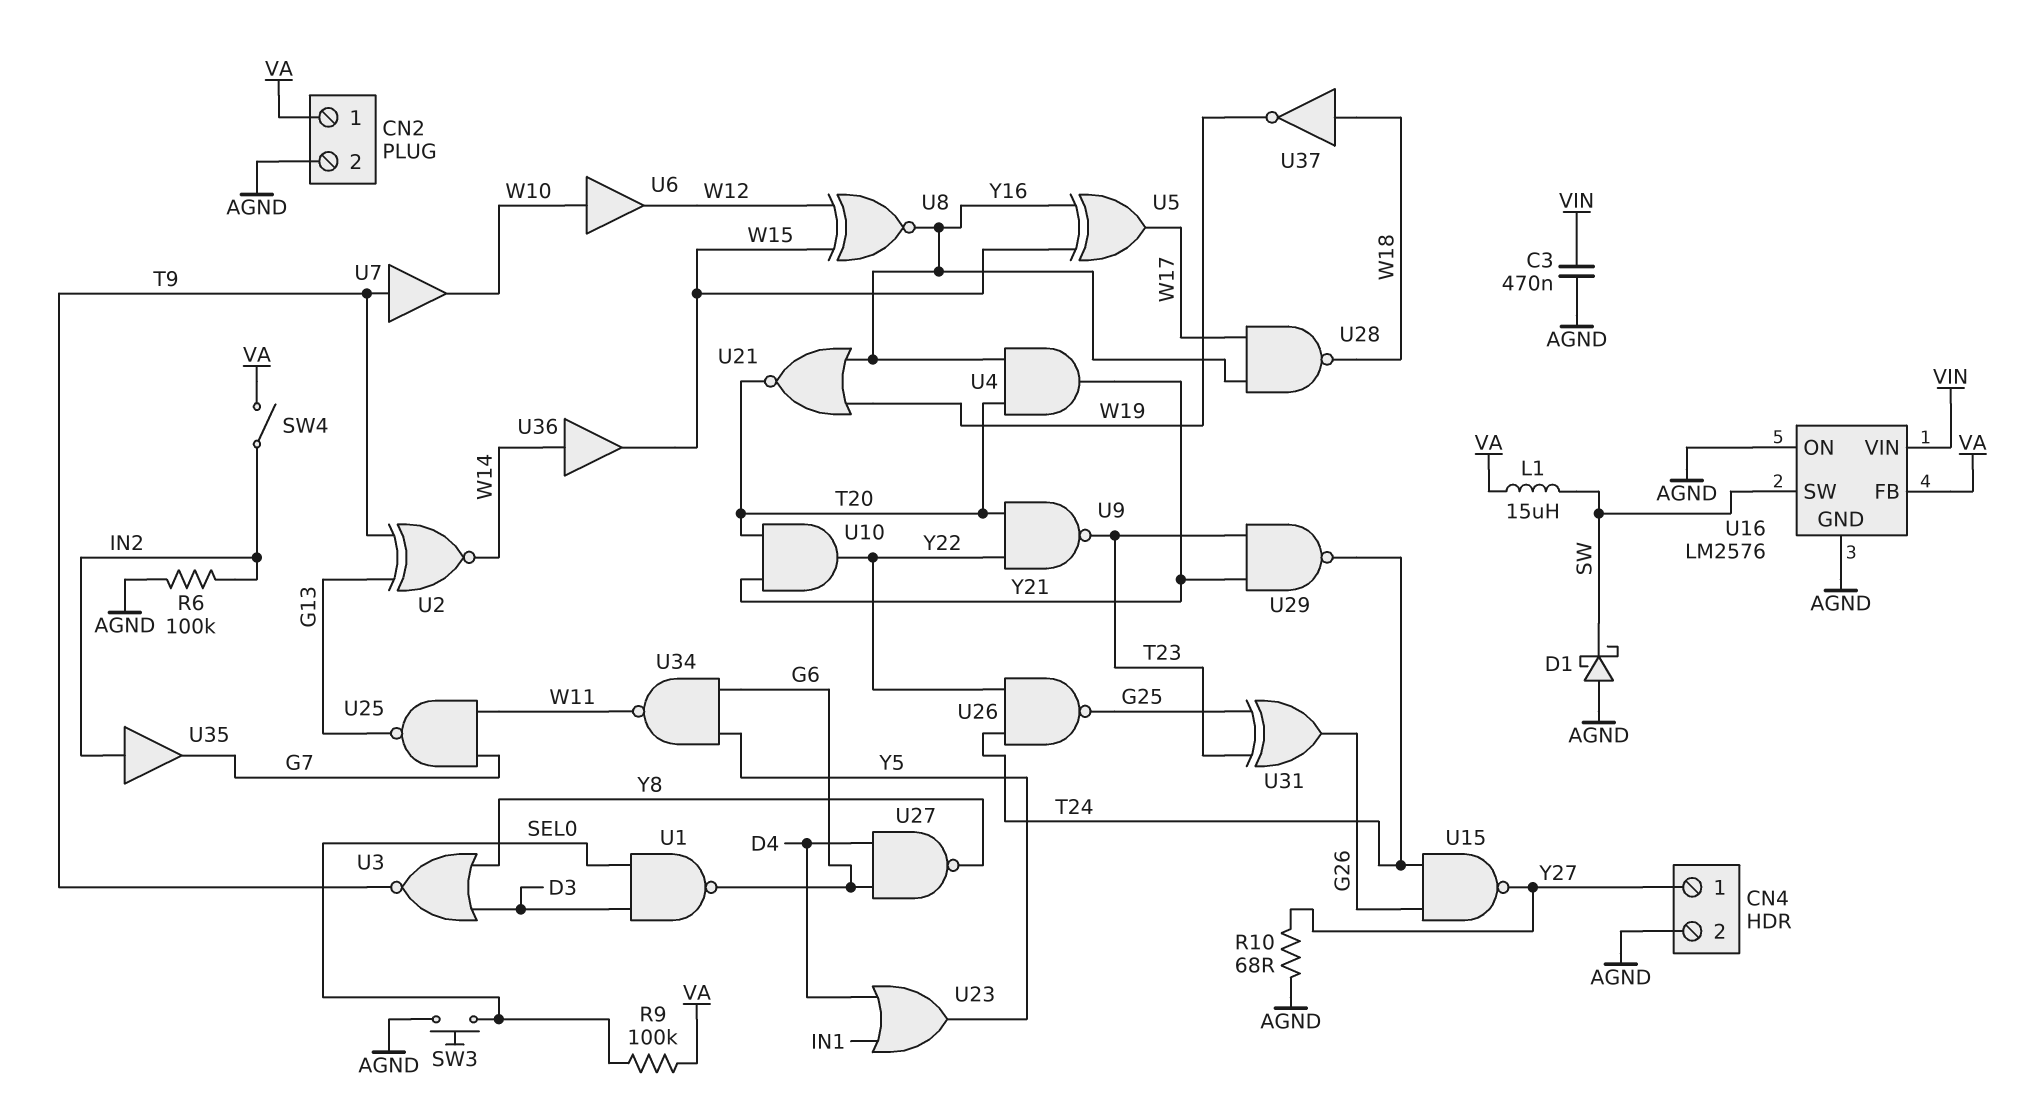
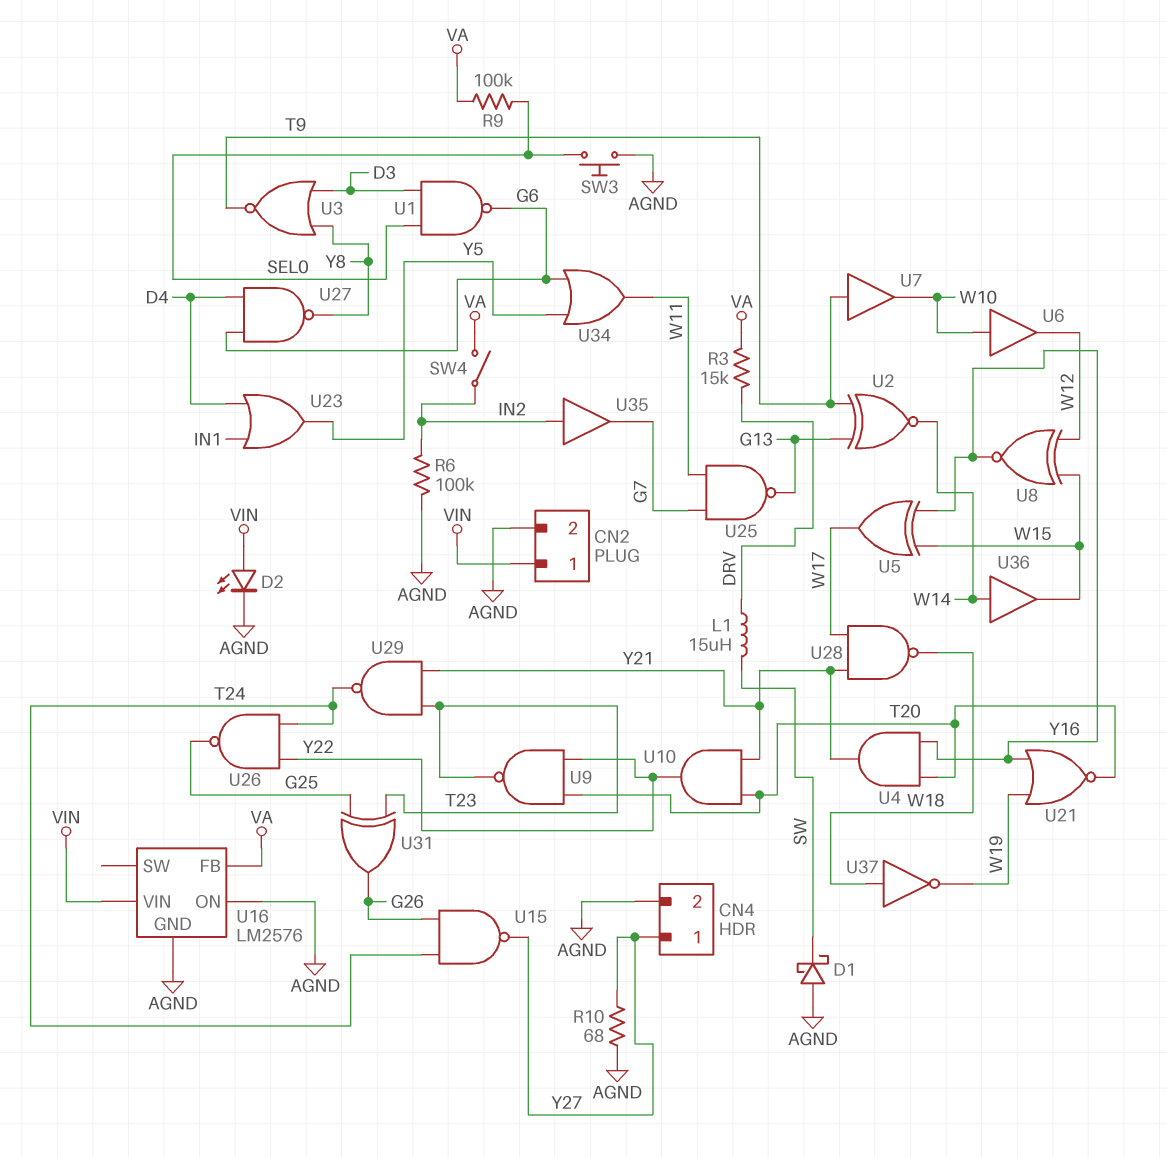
C3: 470nF (AGND, VIN) -> none
CN2 pin 1: VA -> VIN
D2: none -> LED (A VIN, K AGND)
L1: 15uH (SW, VA) -> 15uH (DRV, SW)
R3: none -> 15k (DRV, VA)
U16 pin SW: SW -> none
U28: NAND (in W17, in Y16, out W18) -> NAND (in W17, in Y21, out W18)
U34: NAND (in G6, in Y5, out W11) -> OR (in G6, in Y5, out W11)

